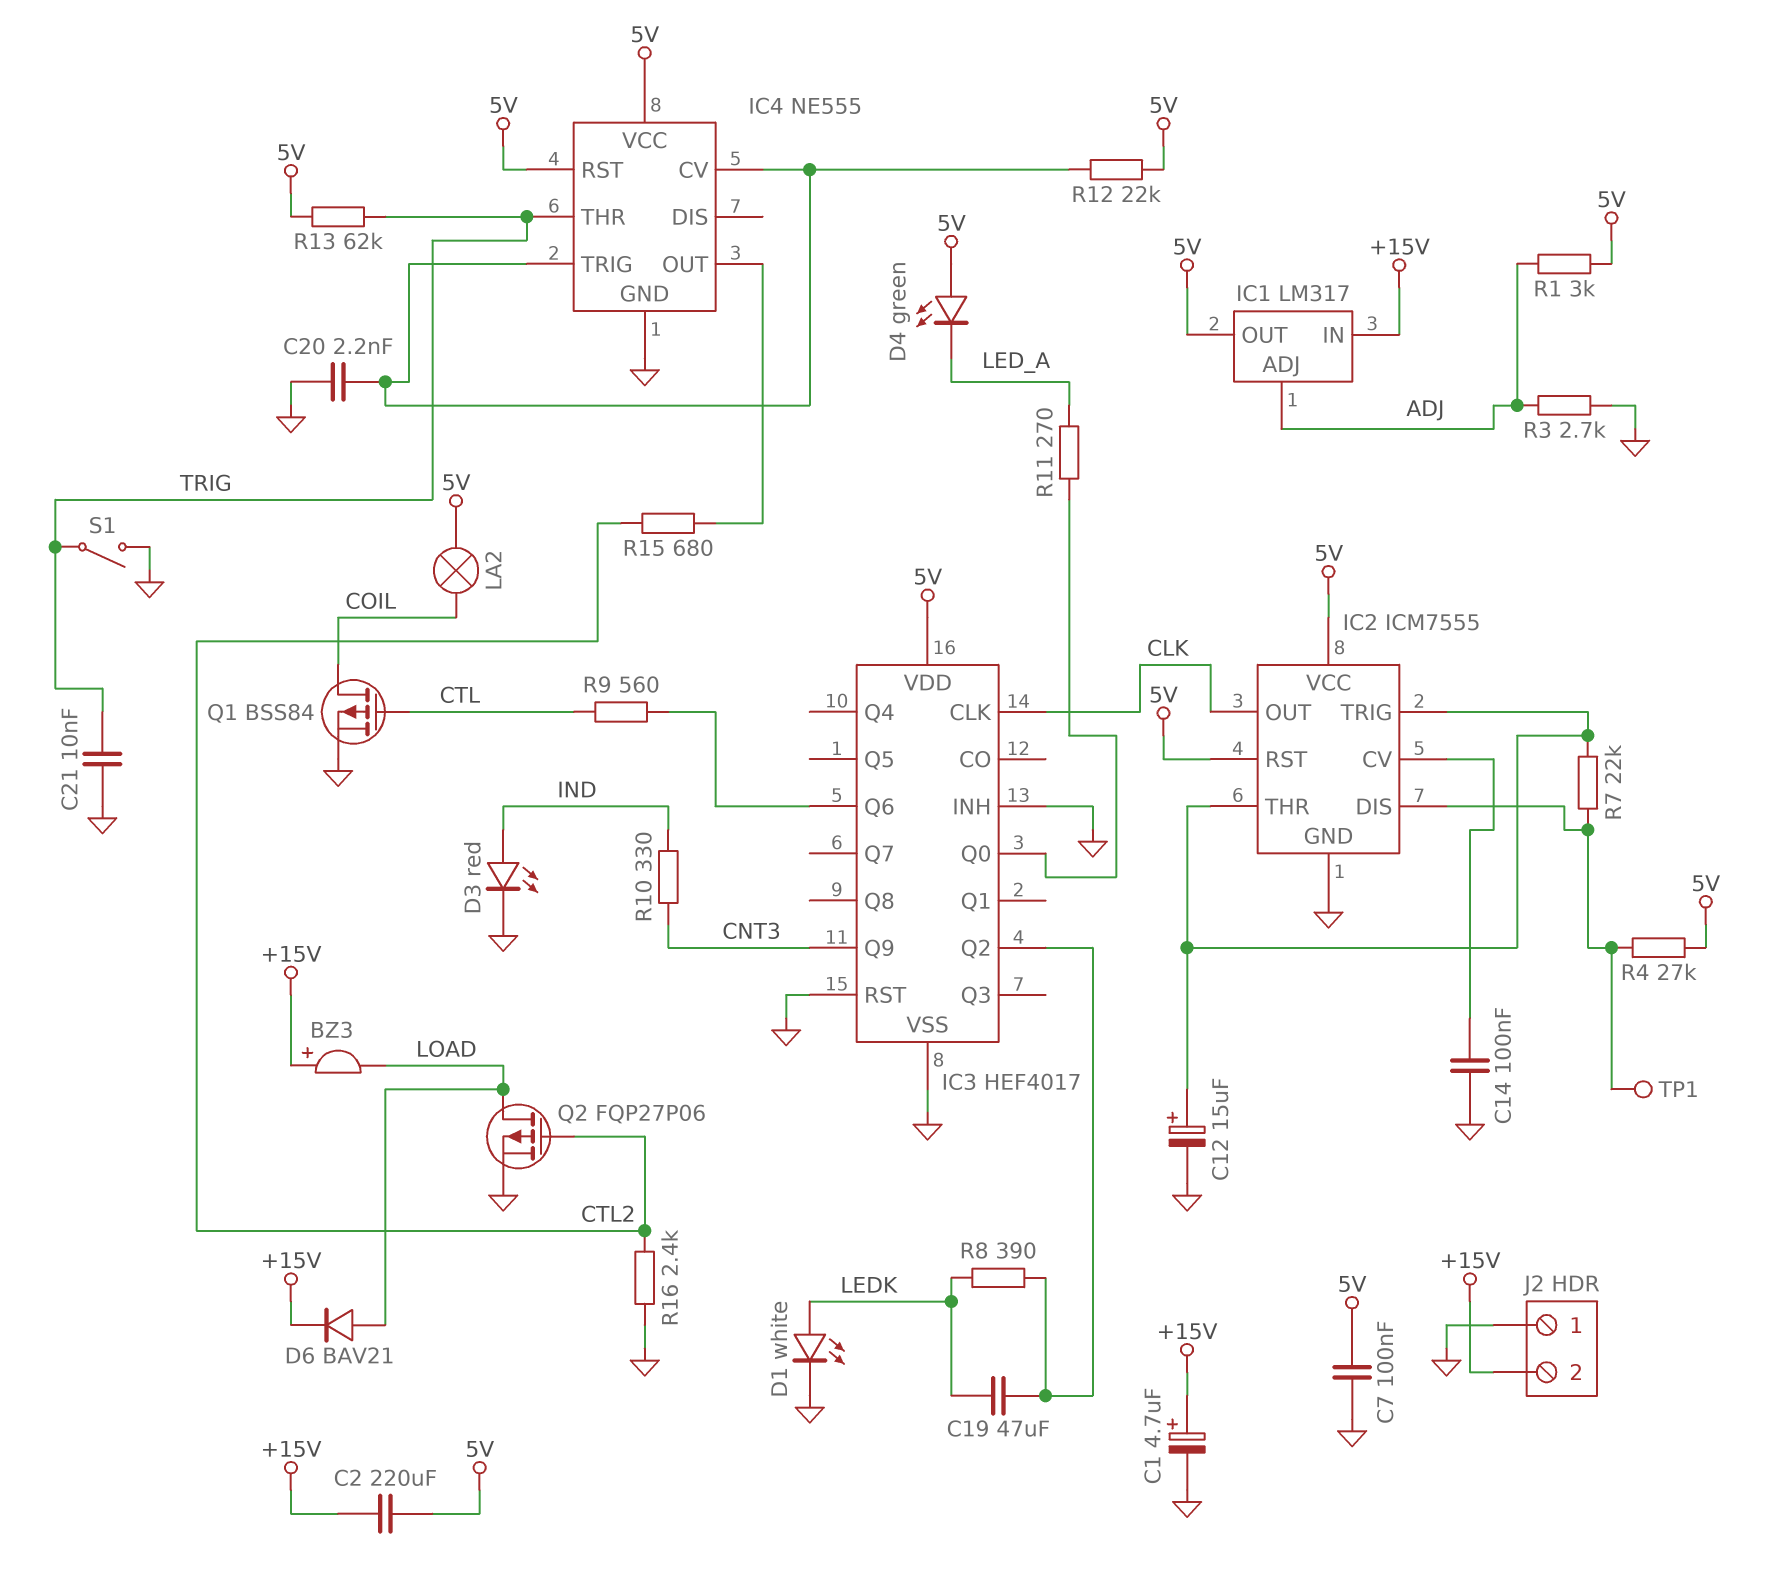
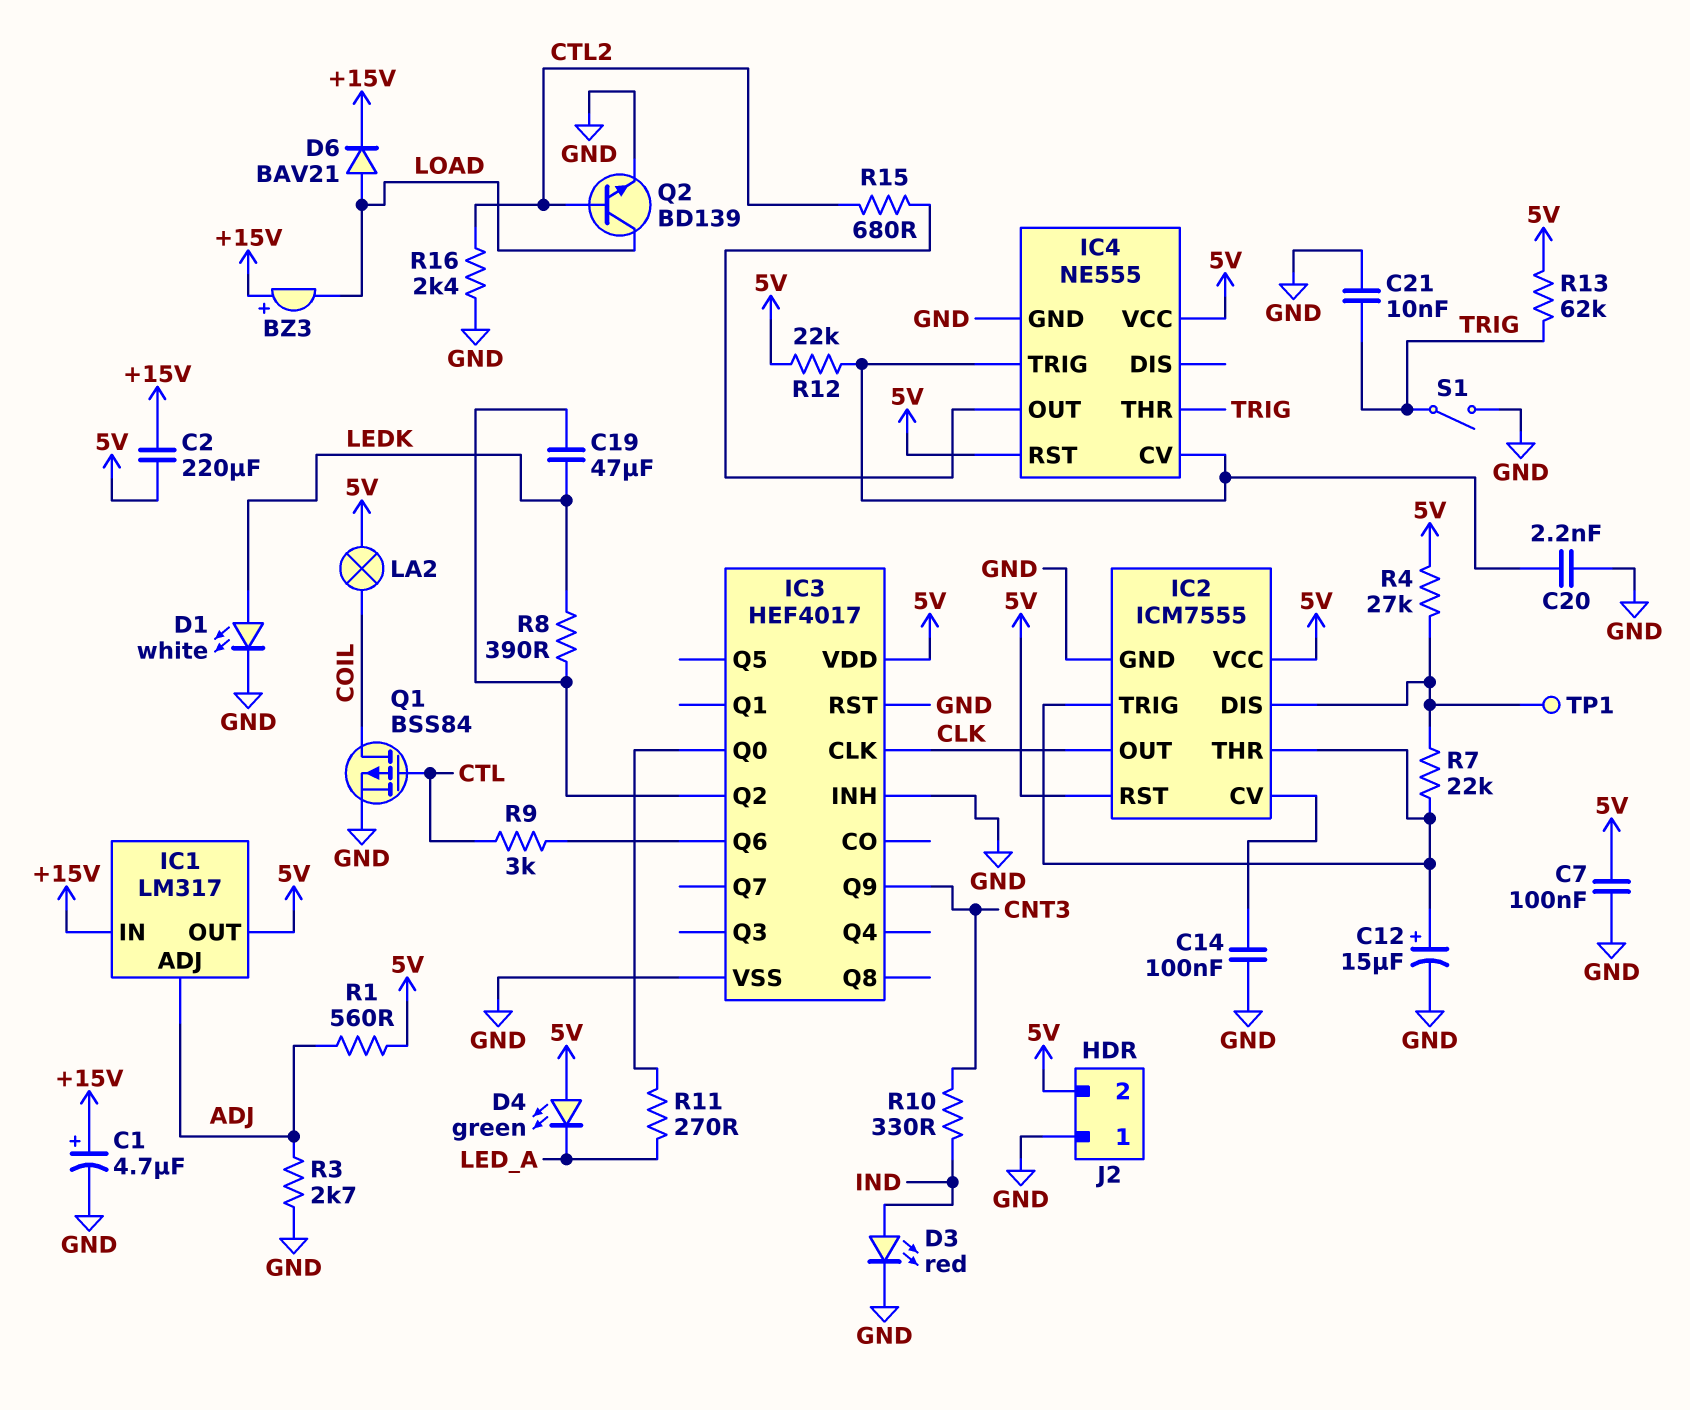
J2 pin 2: +15V -> 5V
Q2: PMOS FQP27P06 (G CTL2, D LOAD, S GND) -> NPN BD139 (B CTL2, C LOAD, E GND)
R1: 3k (5V, ADJ) -> 560 (5V, ADJ)
R9: 560 (CTL, IC3/Q6) -> 3k (CTL, IC3/Q6)

